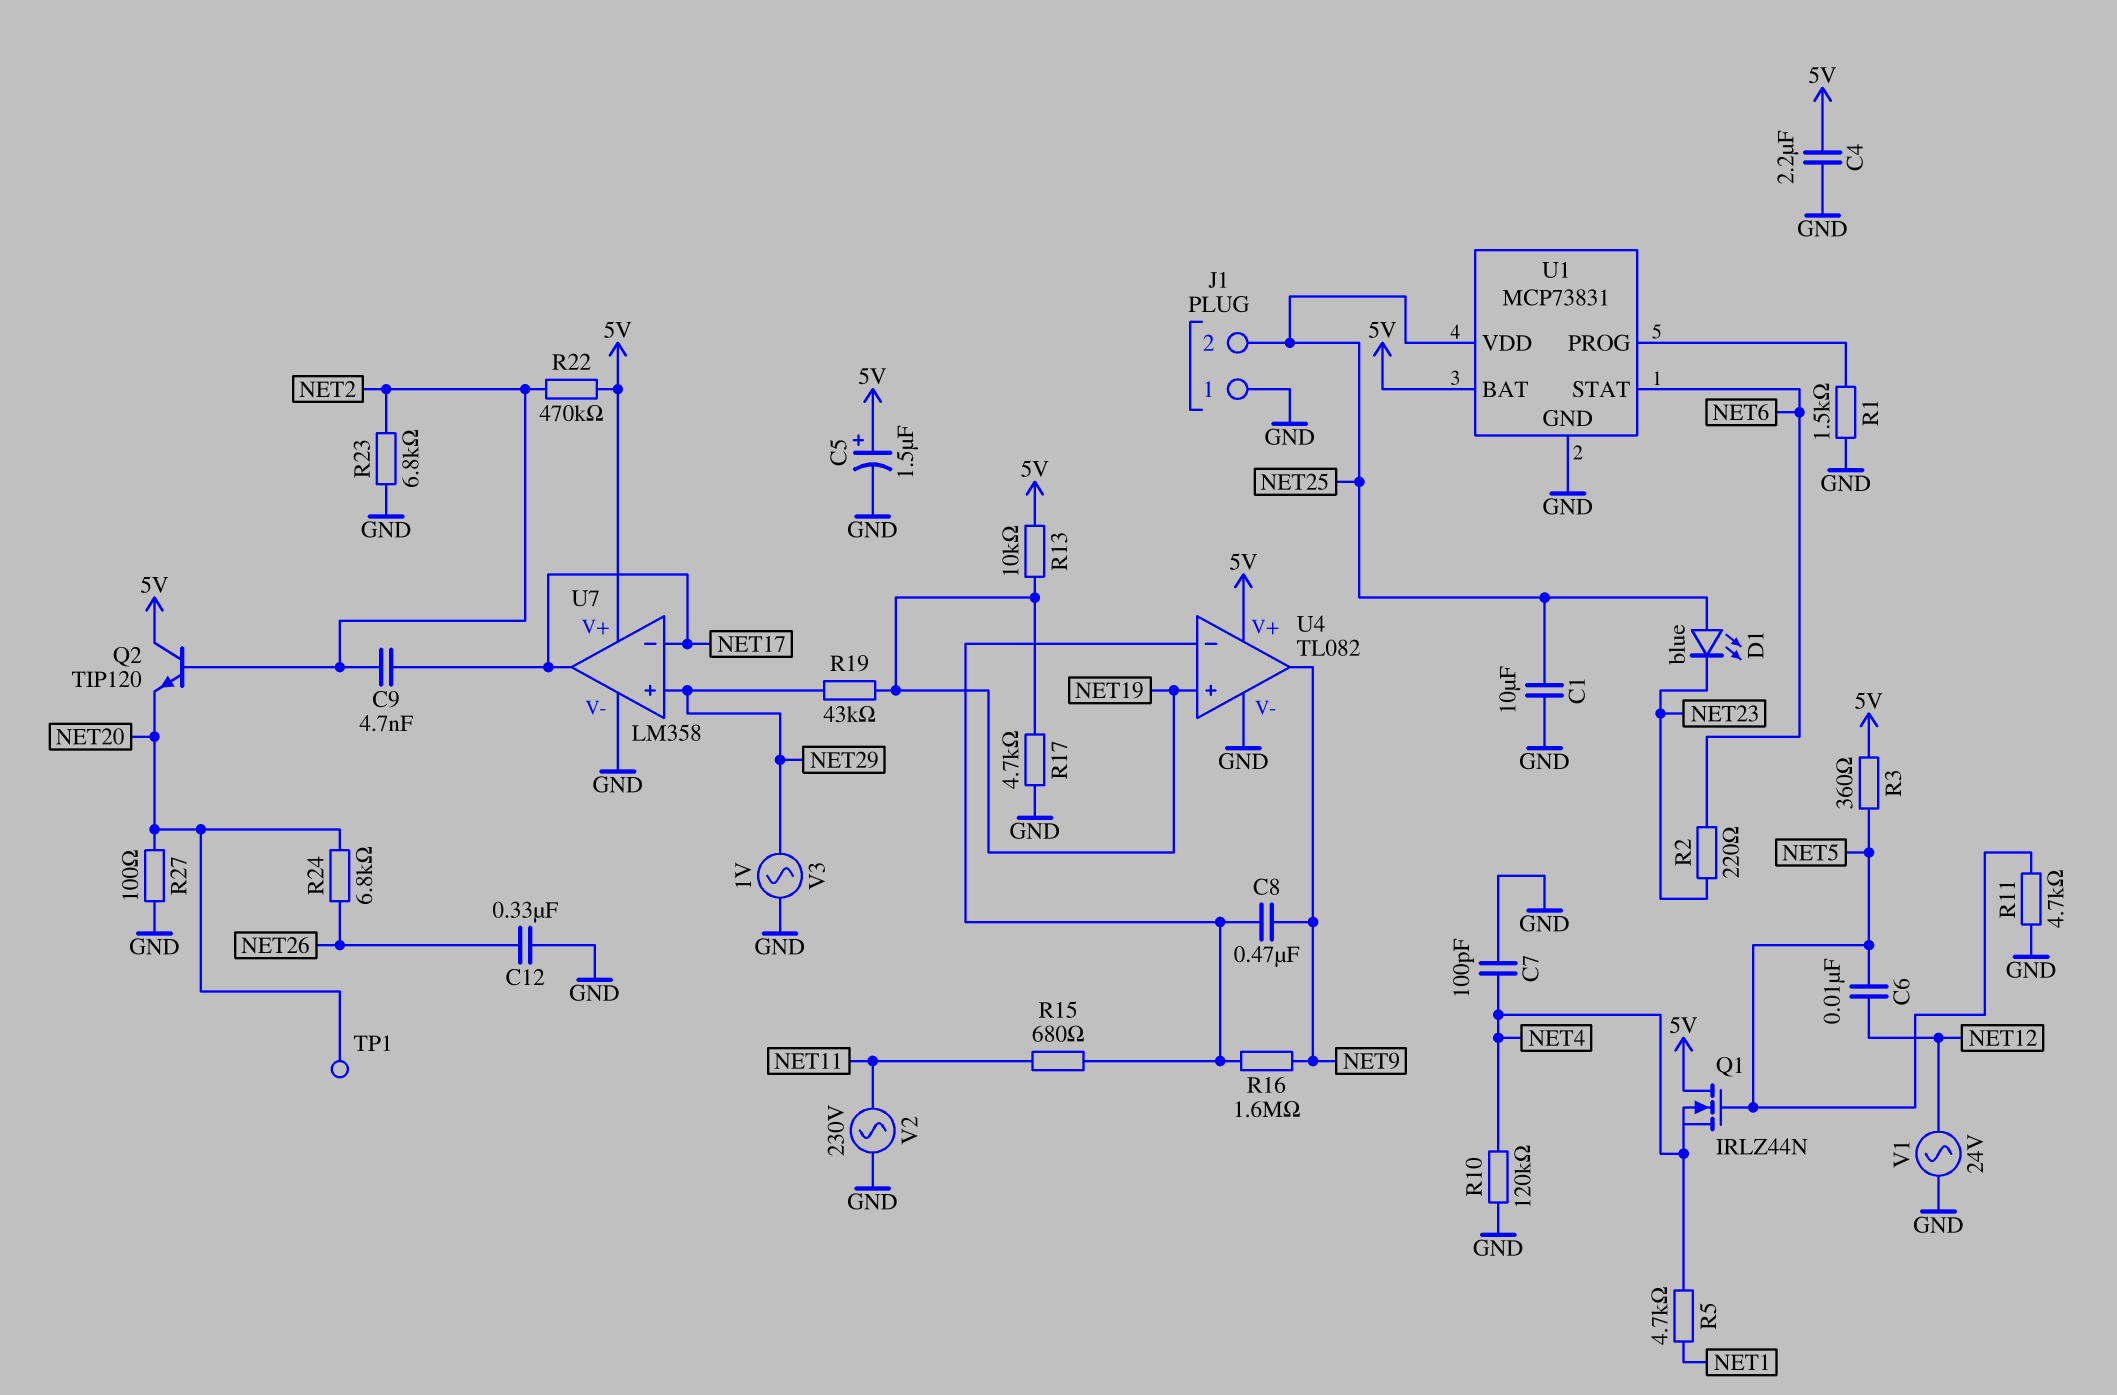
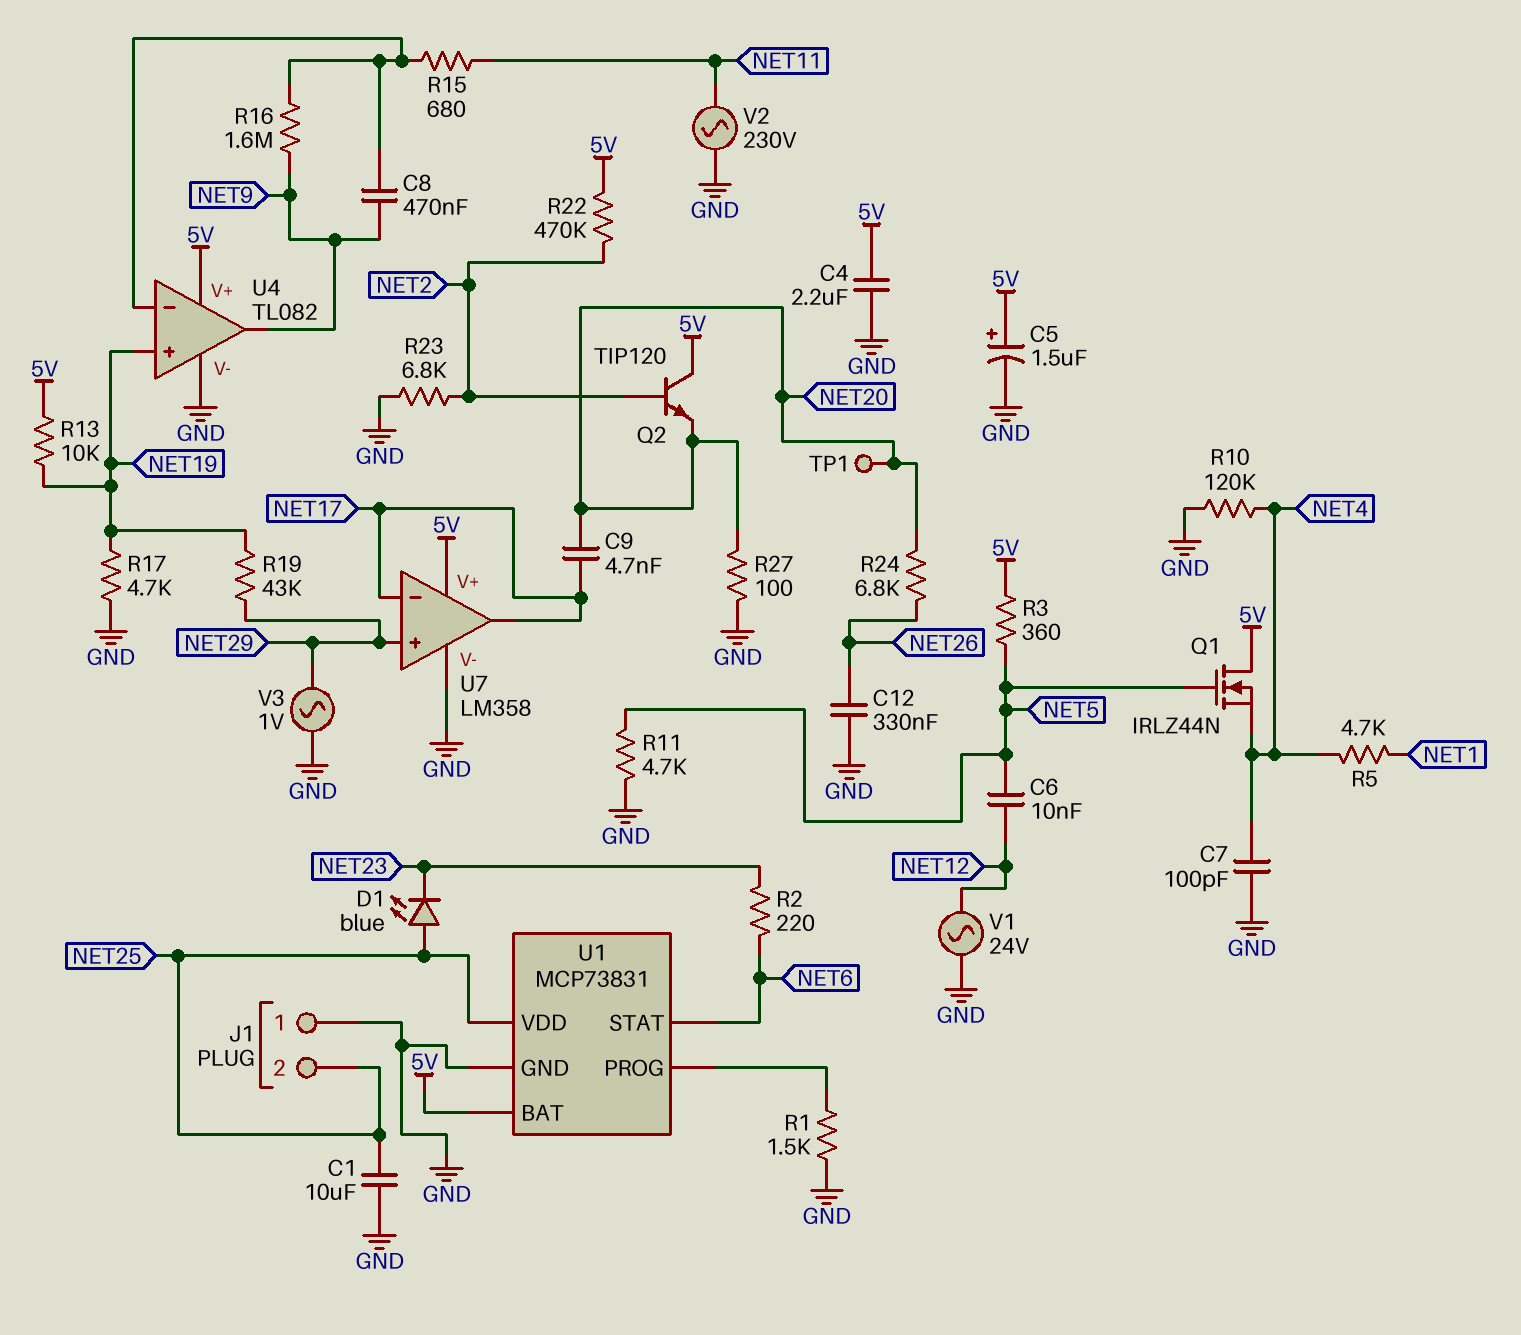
C9: 4.7nF (NET2, NET17) -> 4.7nF (NET17, NET20)

